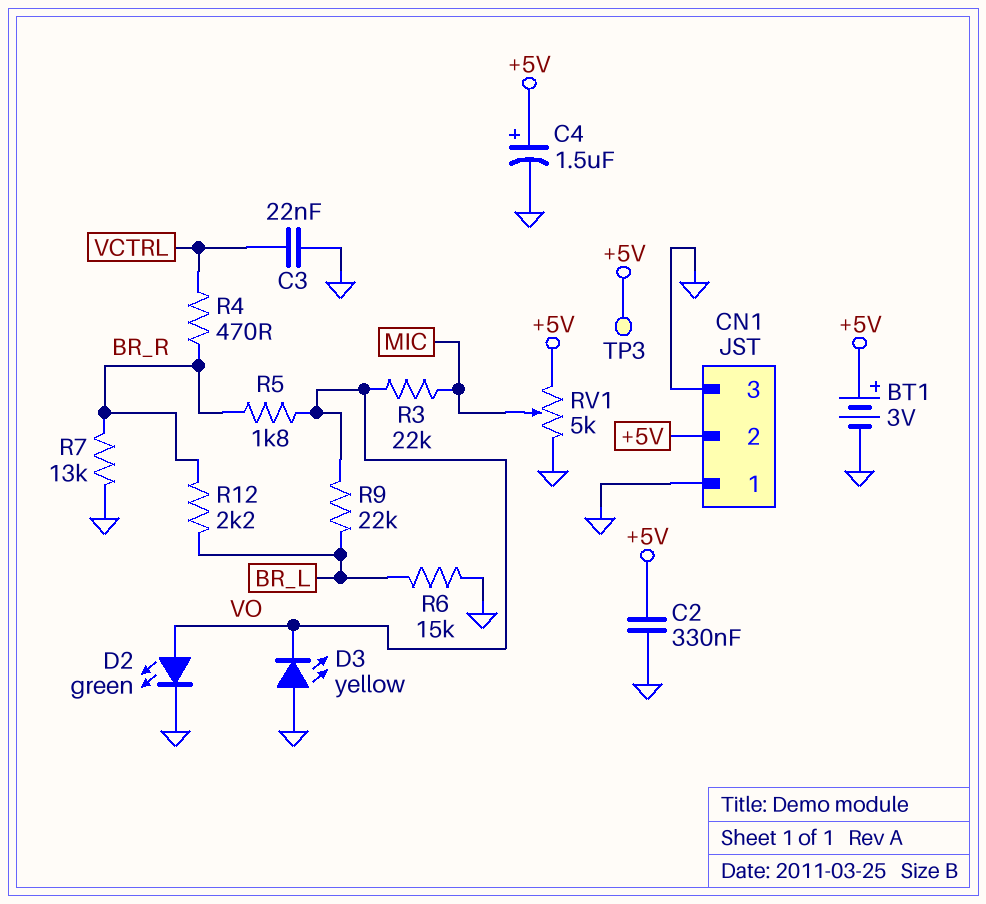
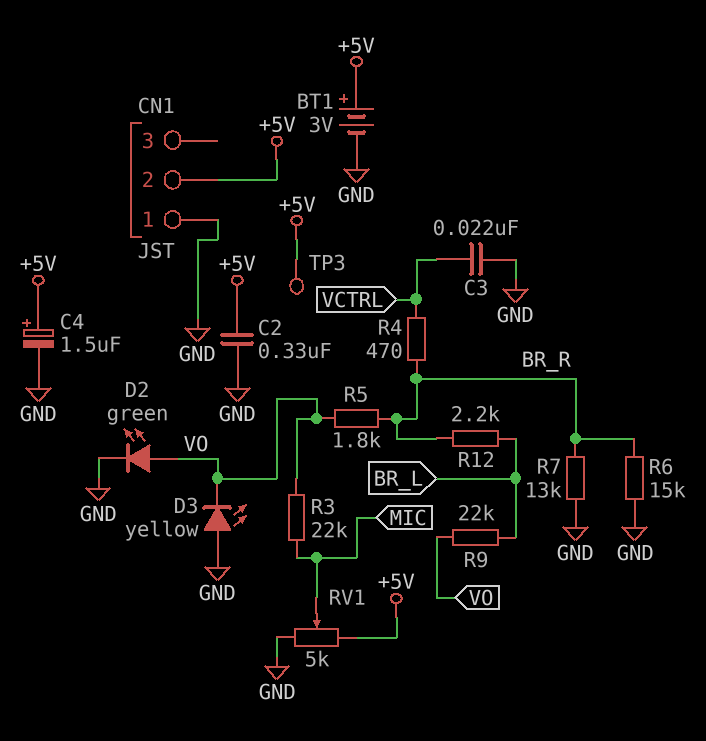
CN1 pin 3: GND -> none
R6: 15k (BR_L, GND) -> 15k (BR_R, GND)

